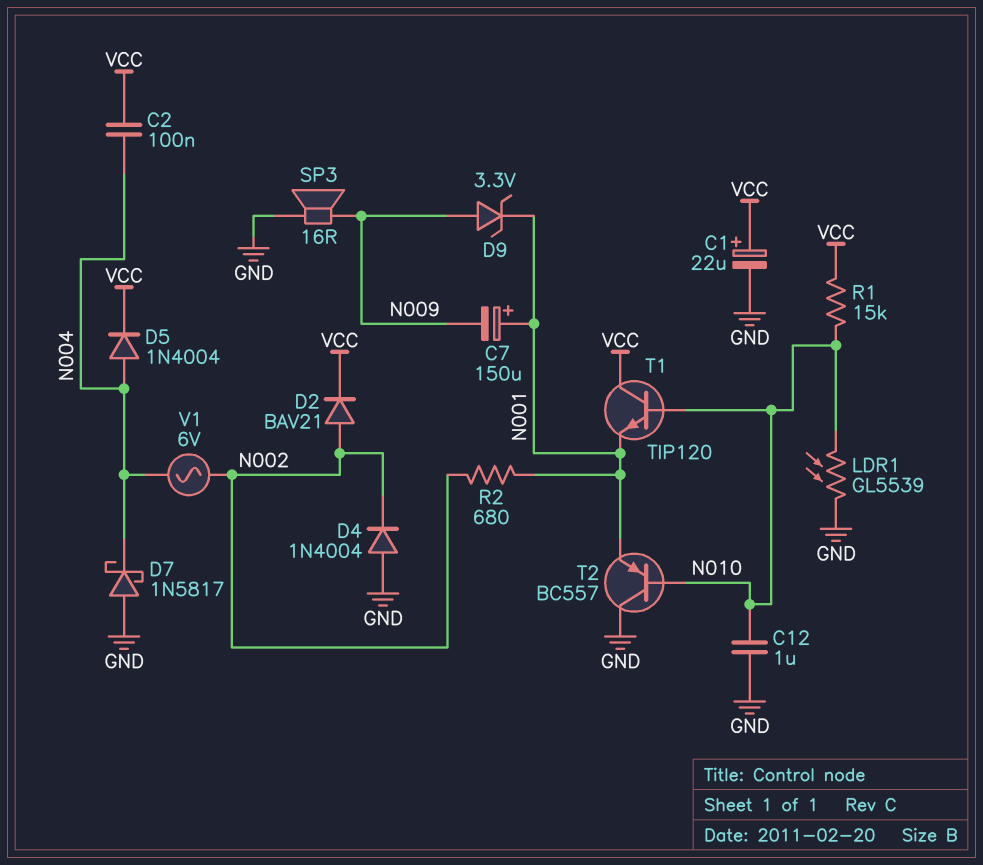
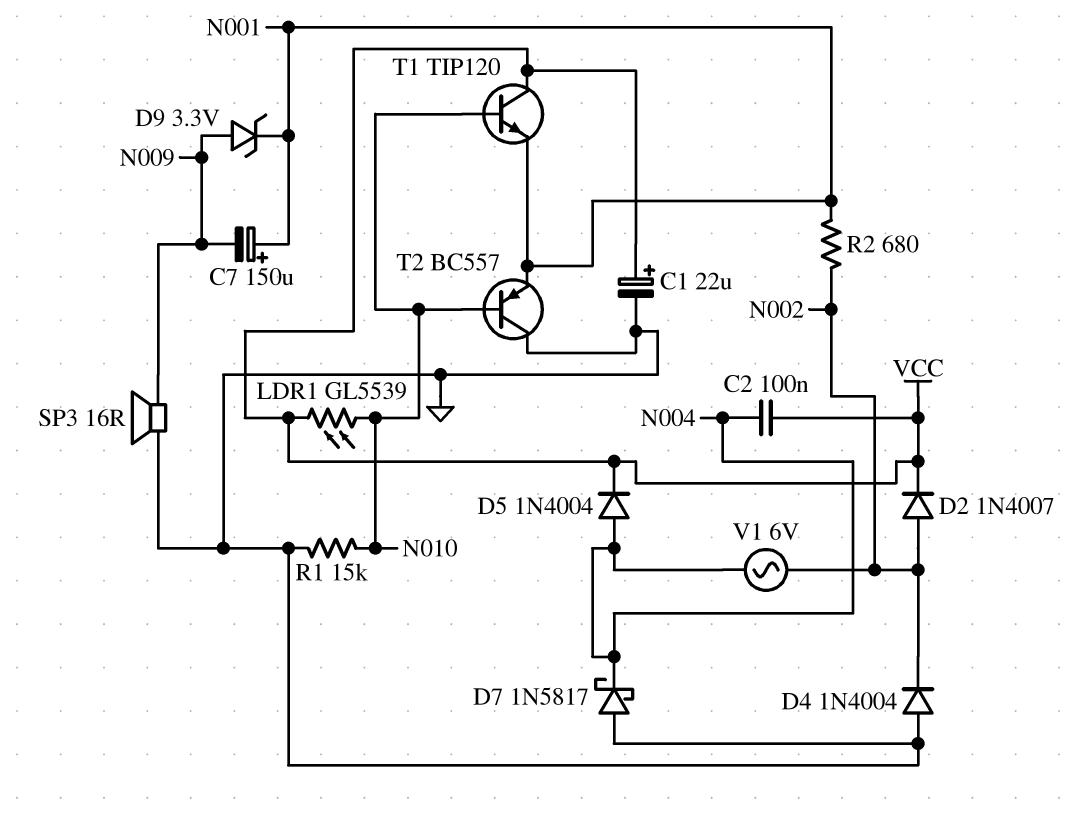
C12: 1uF (GND, N010) -> none
D2: diode BAV21 (A N002, K VCC) -> diode 1N4007 (A N002, K VCC)
LDR1: GL5539 (GND, N010) -> GL5539 (N010, VCC)
R1: 15k (N010, VCC) -> 15k (GND, N010)

